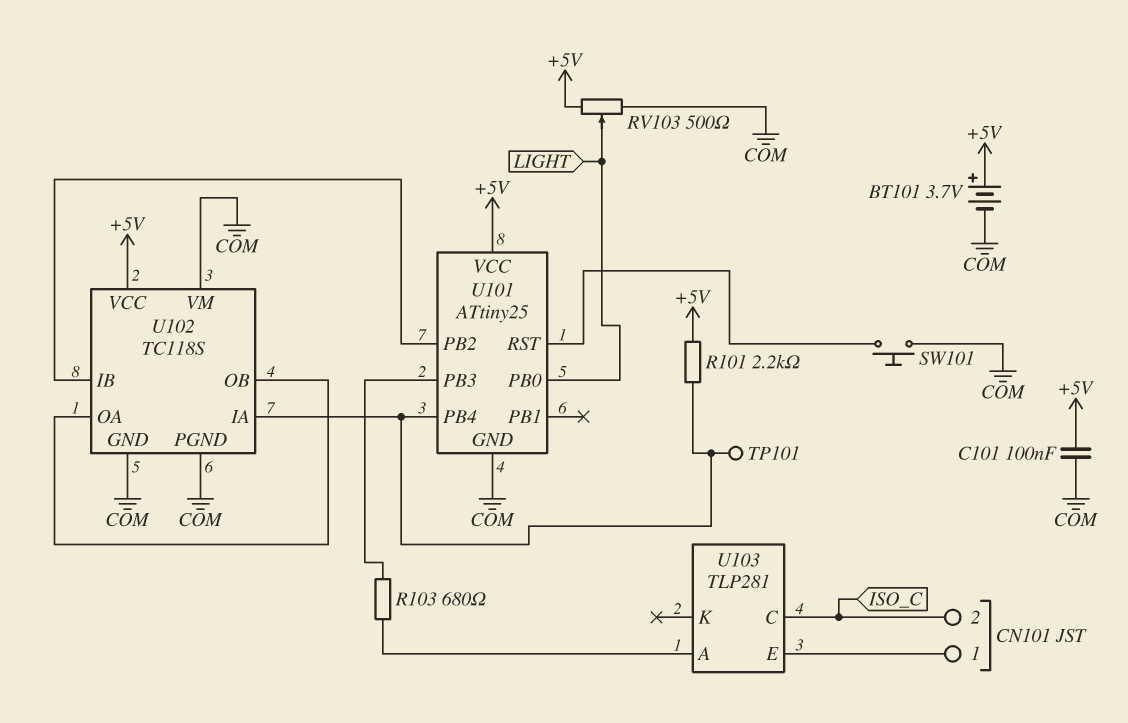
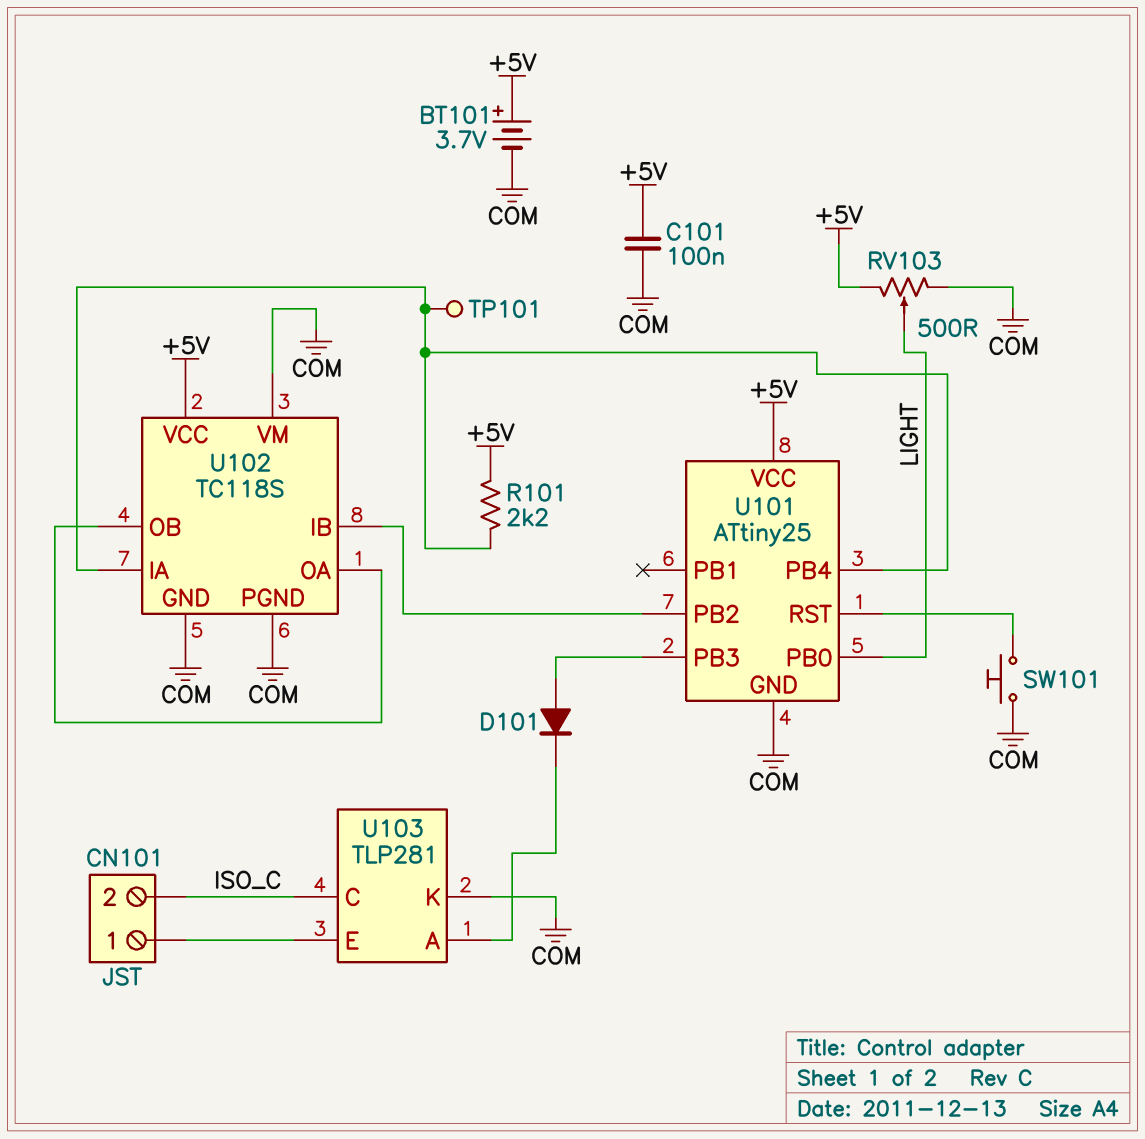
D101: none -> diode (A U101/PB3, K U103/A)
R103: 680 (U101/PB3, U103/A) -> none
U103 pin K: none -> COM

